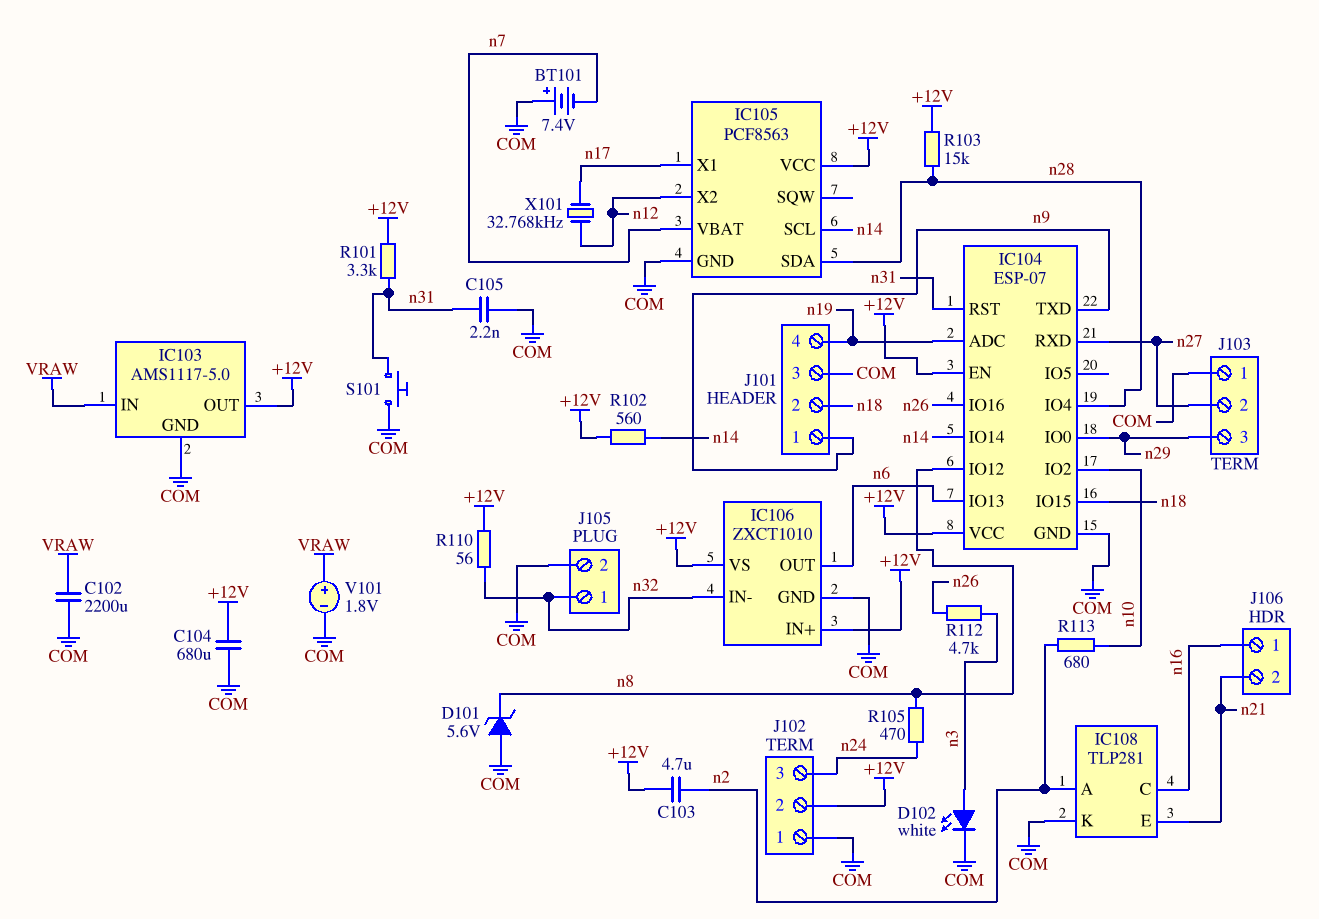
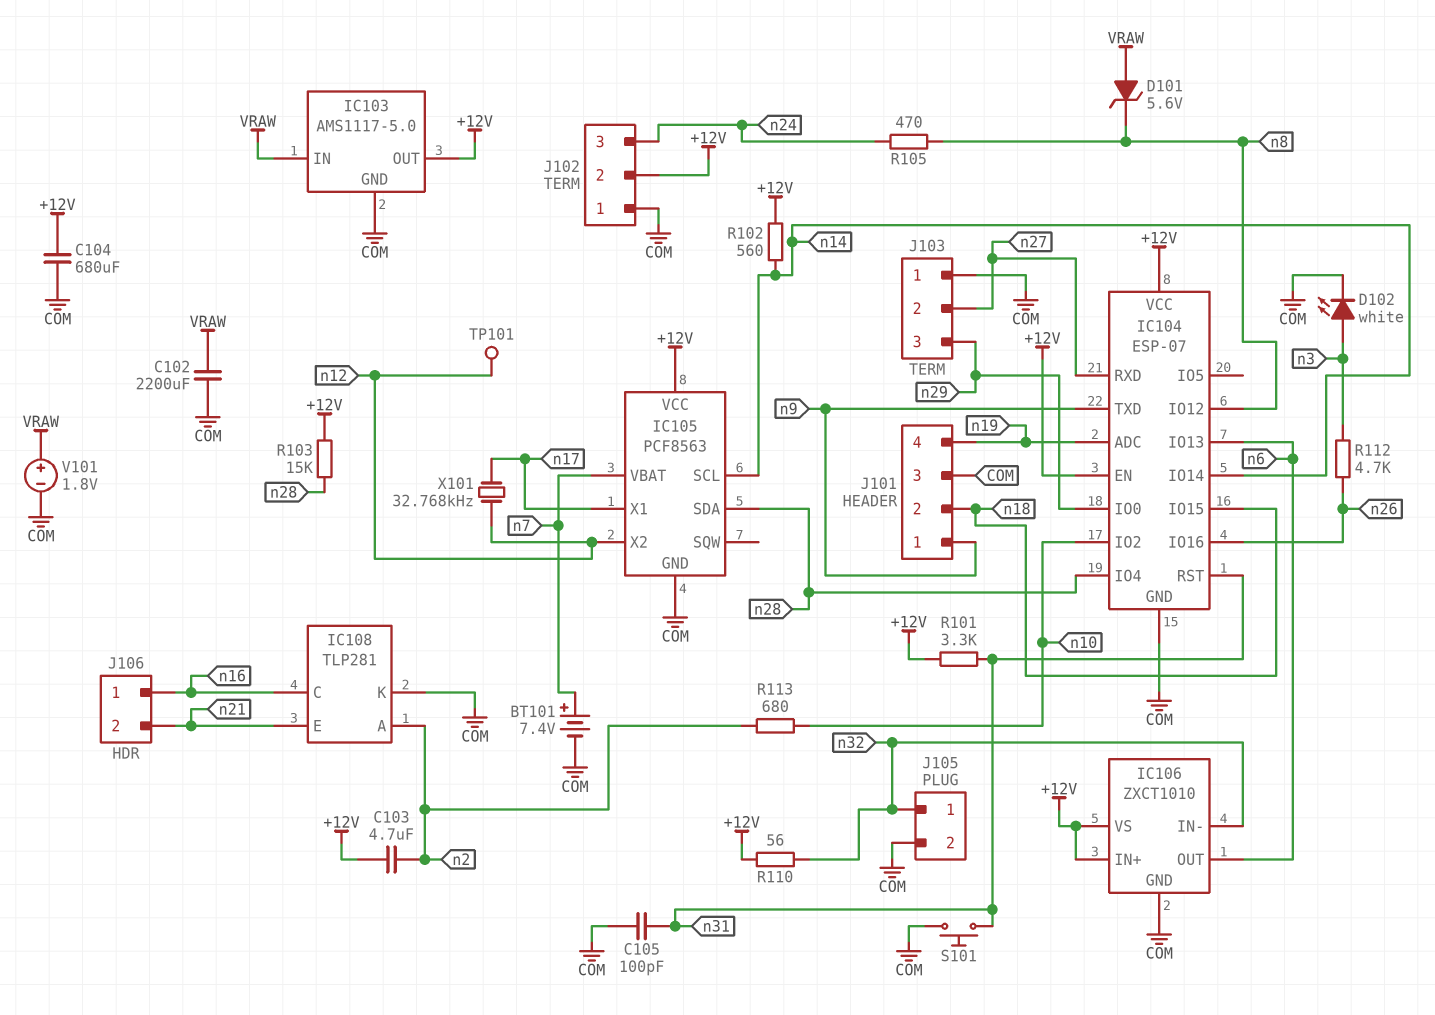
BT101: 7.4V (plus COM, minus n7) -> 7.4V (plus n7, minus COM)
C105: 2.2nF (COM, n31) -> 100pF (COM, n31)
D101: zener 5.6V (A COM, K n8) -> zener 5.6V (A VRAW, K n8)
TP101: none -> test point (n12)

